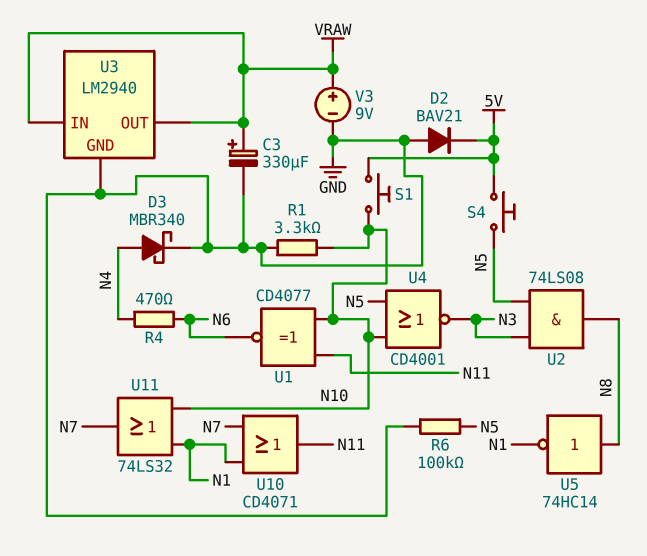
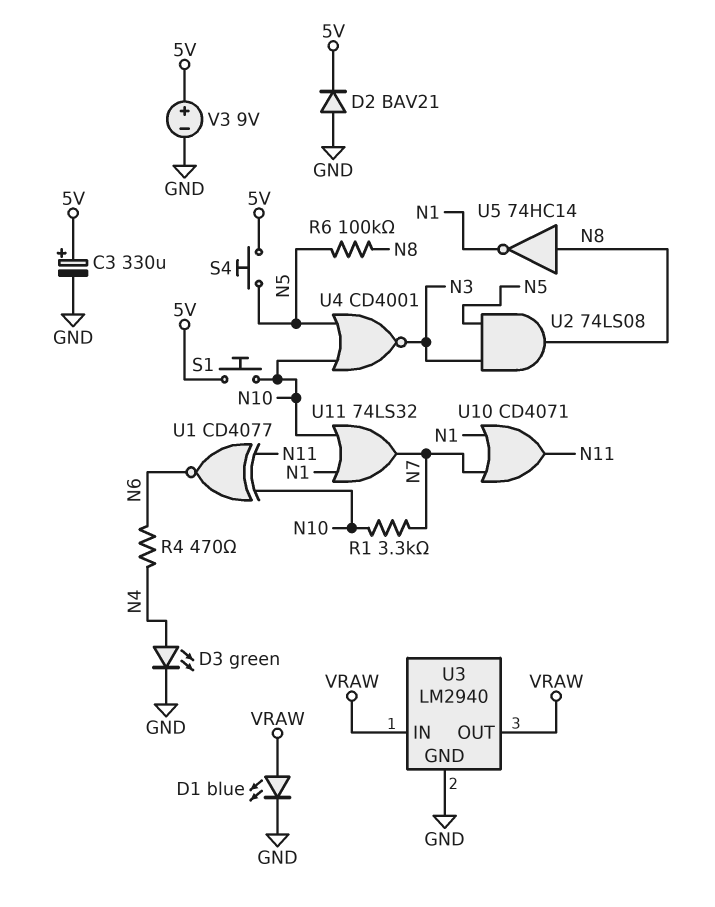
C3: 330uF (plus VRAW, minus GND) -> 330uF (plus 5V, minus GND)
D1: none -> LED blue (A VRAW, K GND)
D3: schottky MBR340 (A N4, K GND) -> LED green (A N4, K GND)
R1: 3.3k (GND, N10) -> 3.3k (N7, N10)
R6: 100k (GND, N5) -> 100k (N5, N8)
V3: 9V (plus VRAW, minus GND) -> 9V (plus 5V, minus GND)

